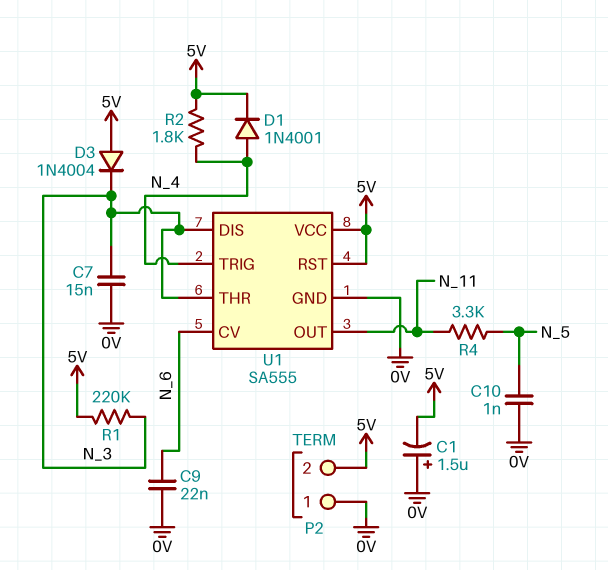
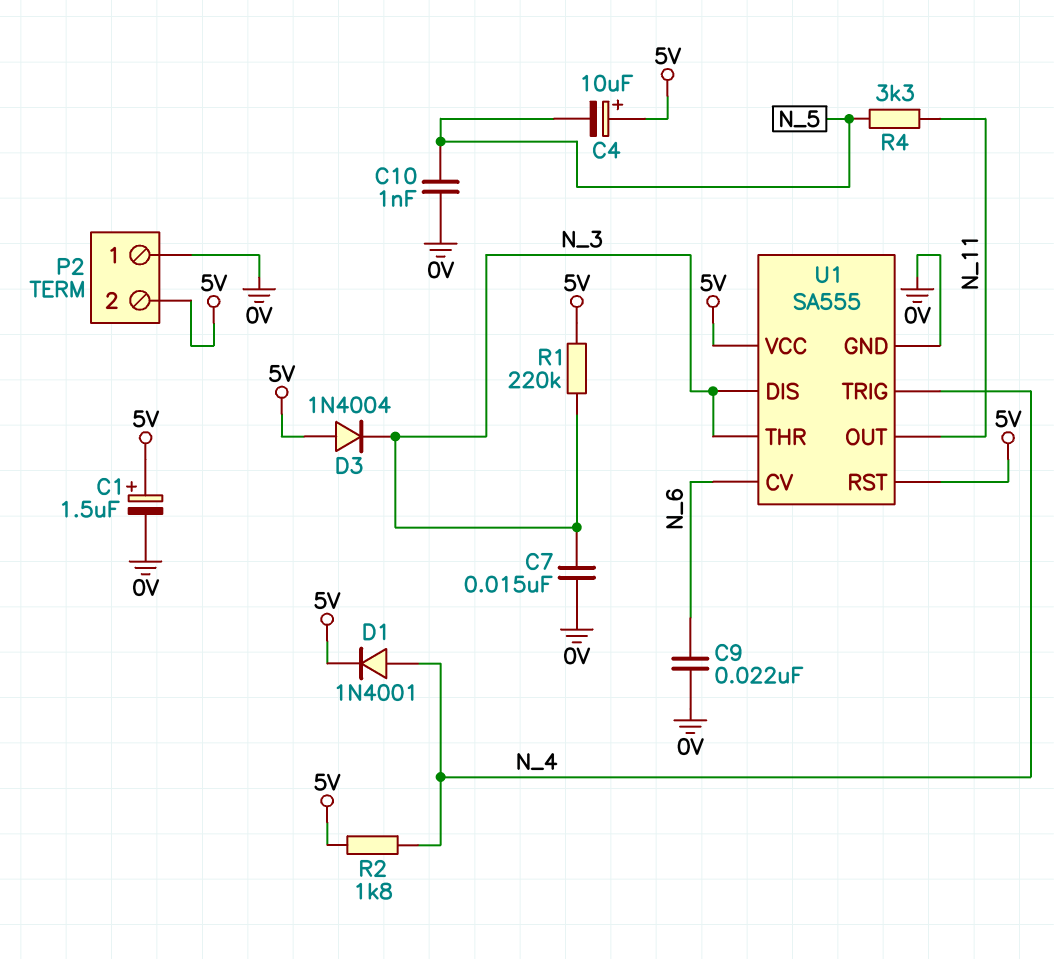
C1: 1.5uF (plus 0V, minus 5V) -> 1.5uF (plus 5V, minus 0V)
C4: none -> 10uF (plus 5V, minus N_5)

